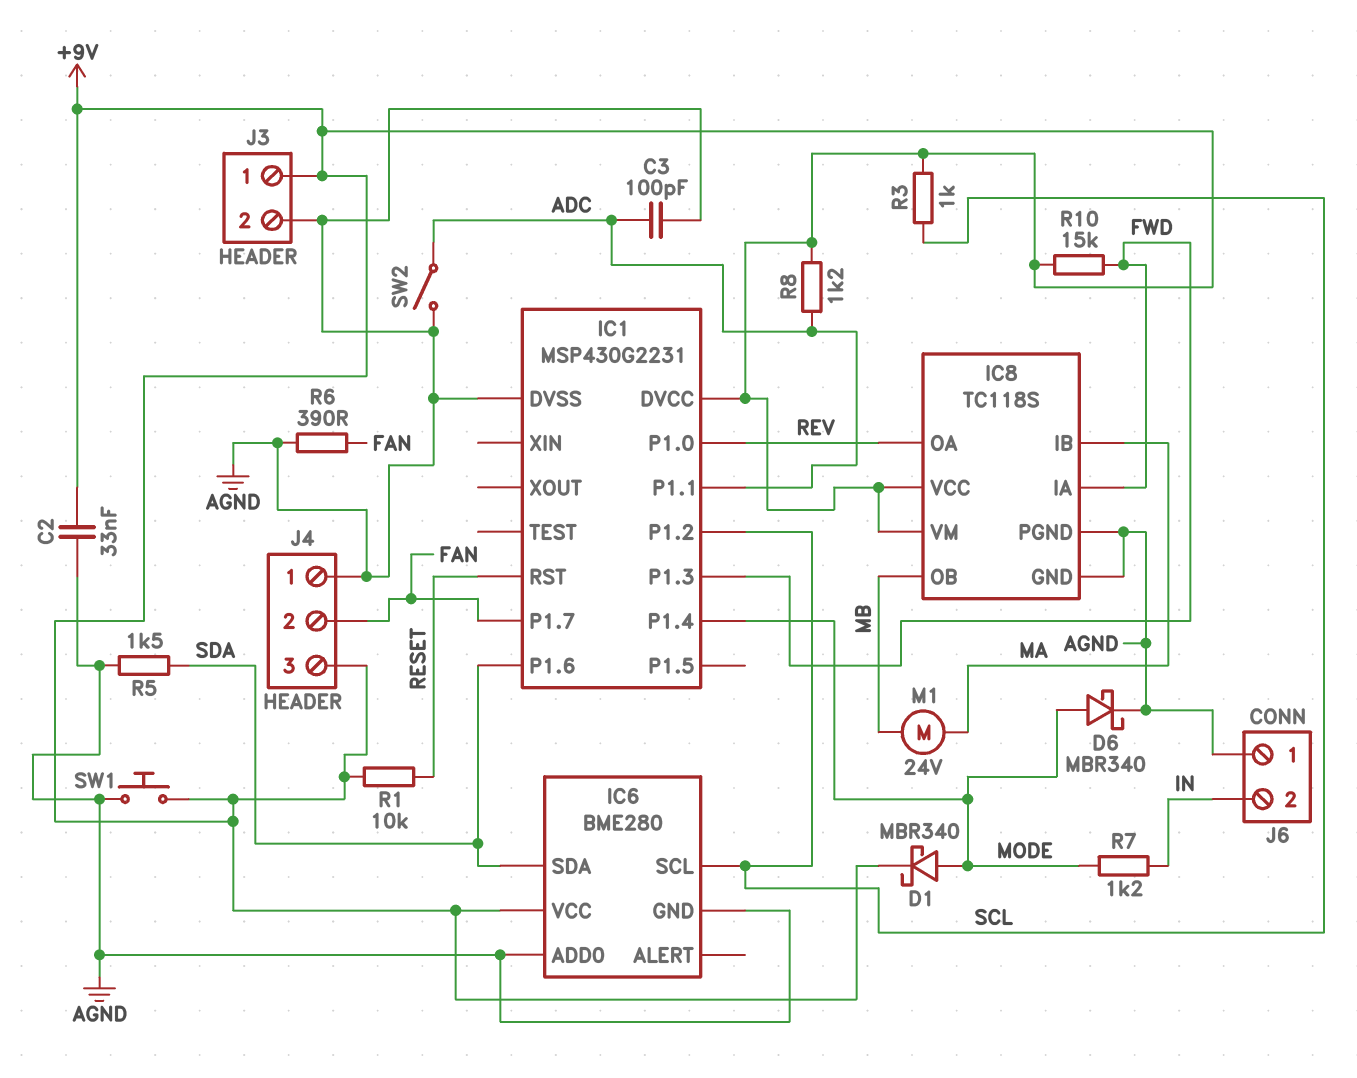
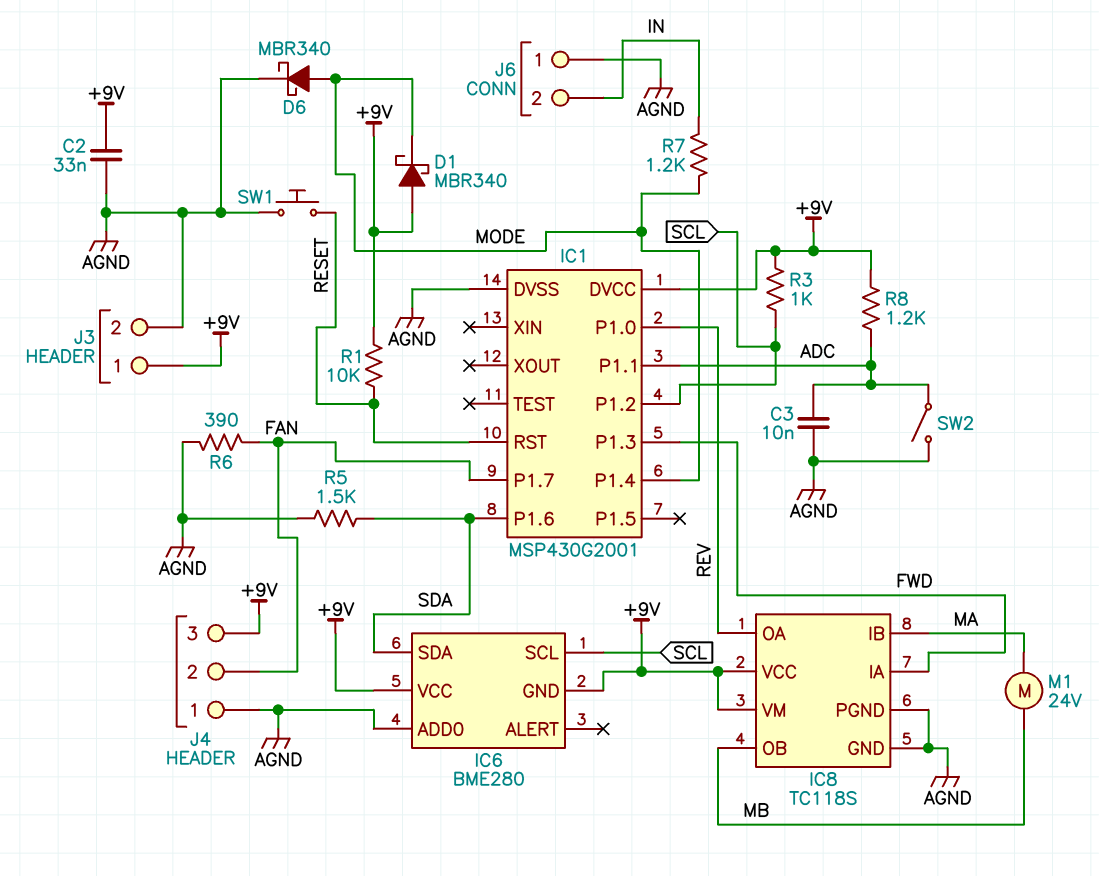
C3: 100pF (ADC, AGND) -> 10nF (ADC, AGND)
D1: schottky MBR340 (A MODE, K +9V) -> schottky MBR340 (A +9V, K MODE)
IC1: MSP430G2231 -> MSP430G2001
IC6 pin GND: AGND -> +9V
R10: 15k (+9V, FWD) -> none
SW1: button (+9V, AGND) -> button (AGND, RESET)

